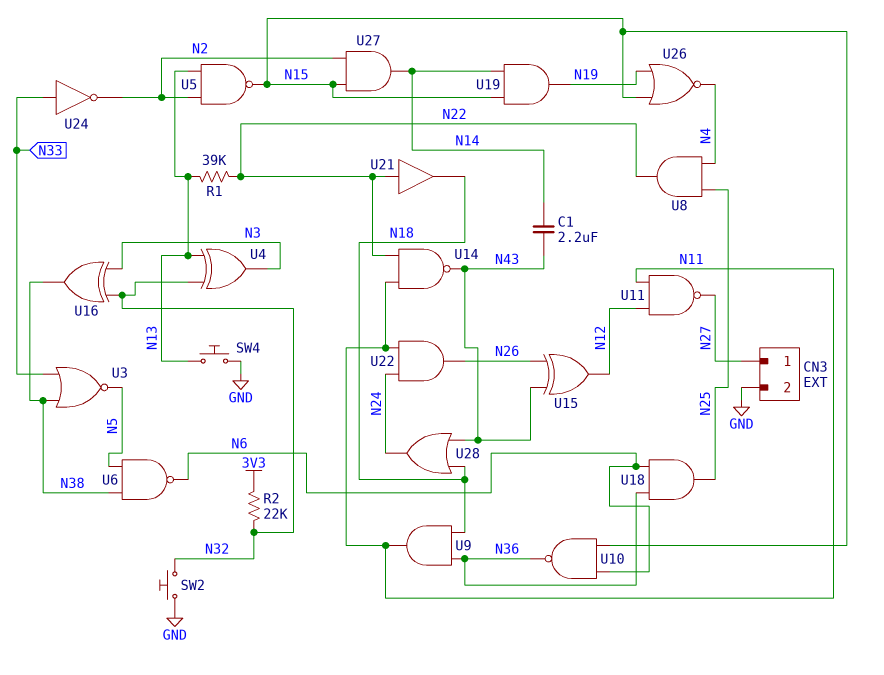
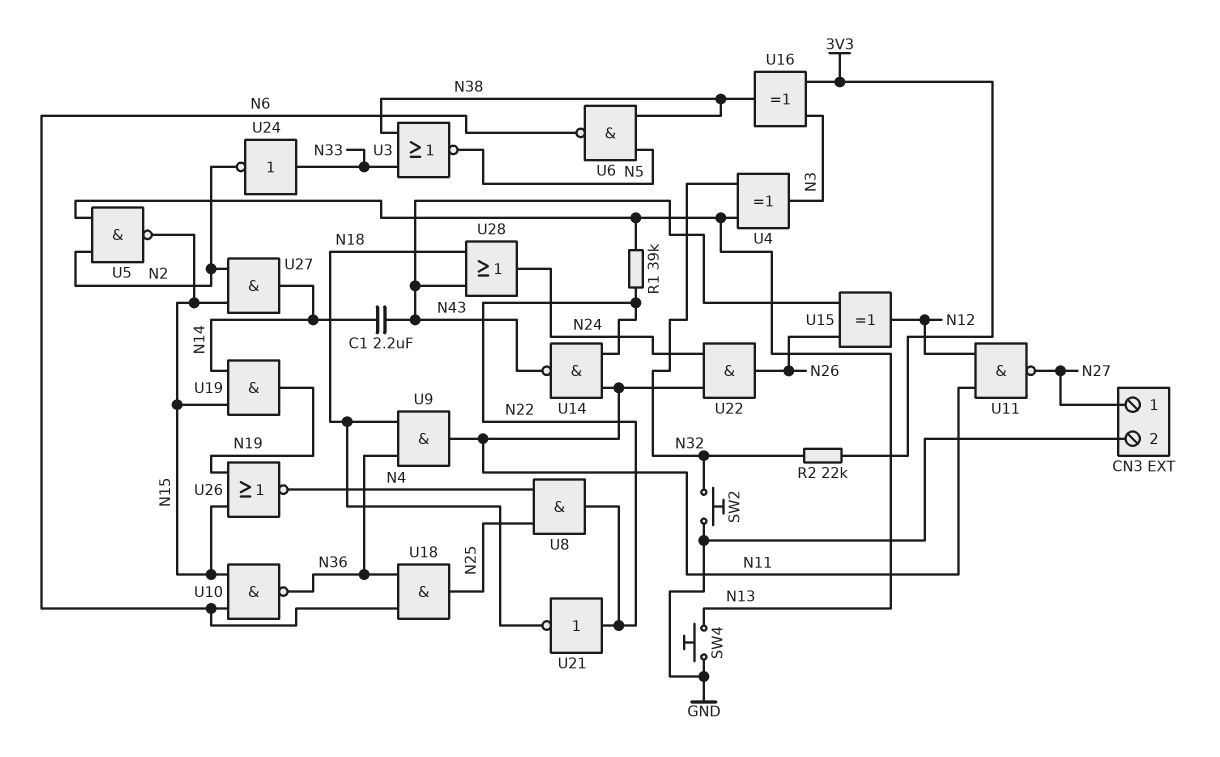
U16: XOR (in N3, in N32, out N38) -> XOR (in 3V3, in N3, out N38)
U21: buffer (in N22, out N18) -> NOT (in N22, out N18)

